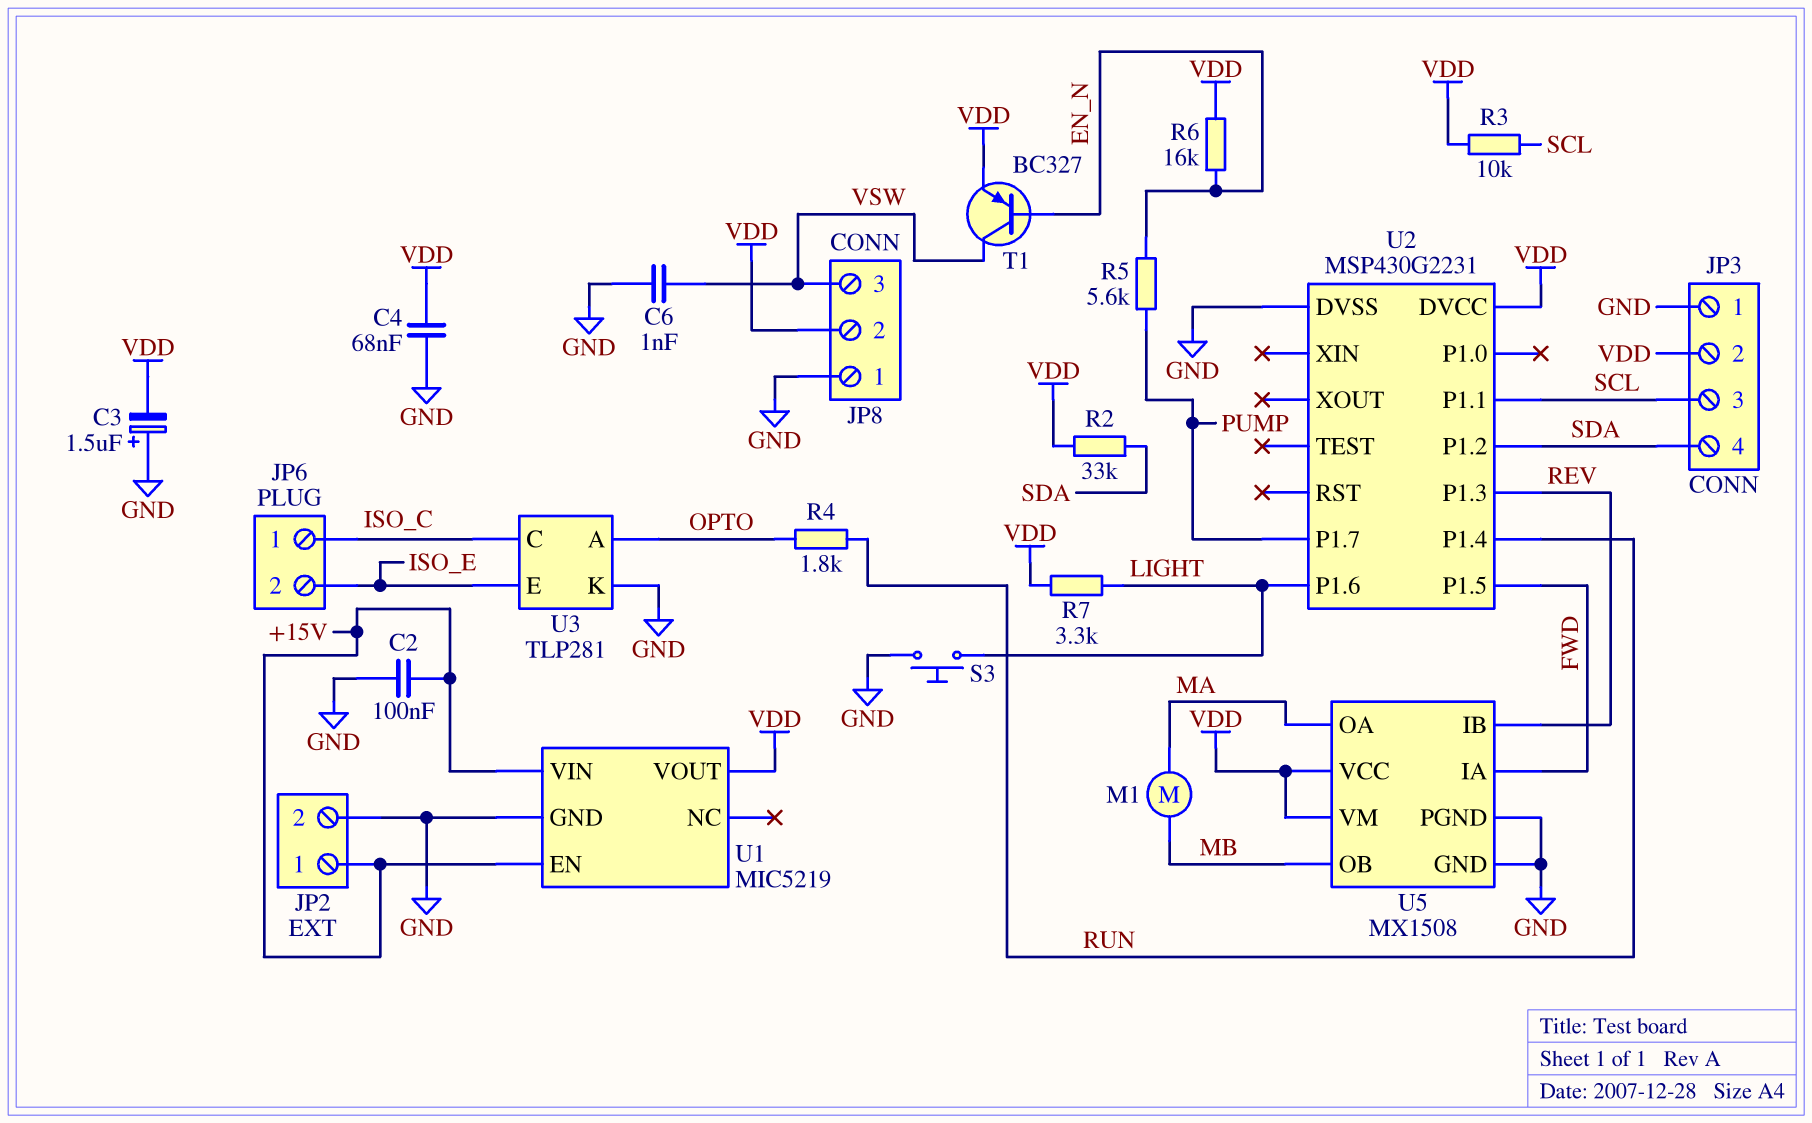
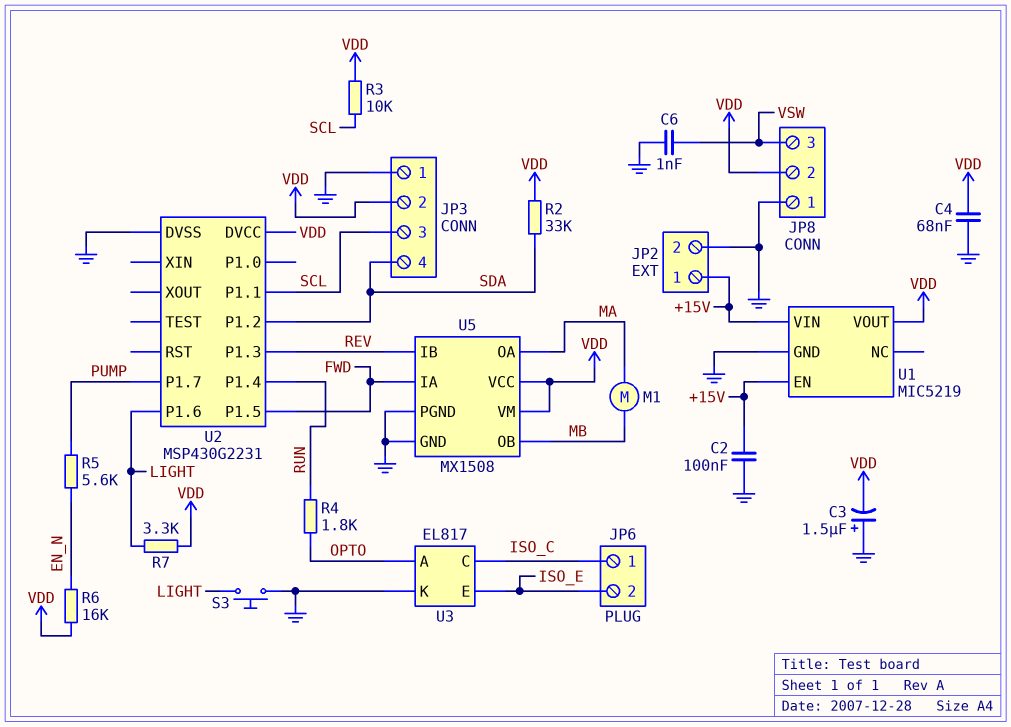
T1: PNP BC327 (B EN_N, C VSW, E VDD) -> none
U3: TLP281 -> EL817

